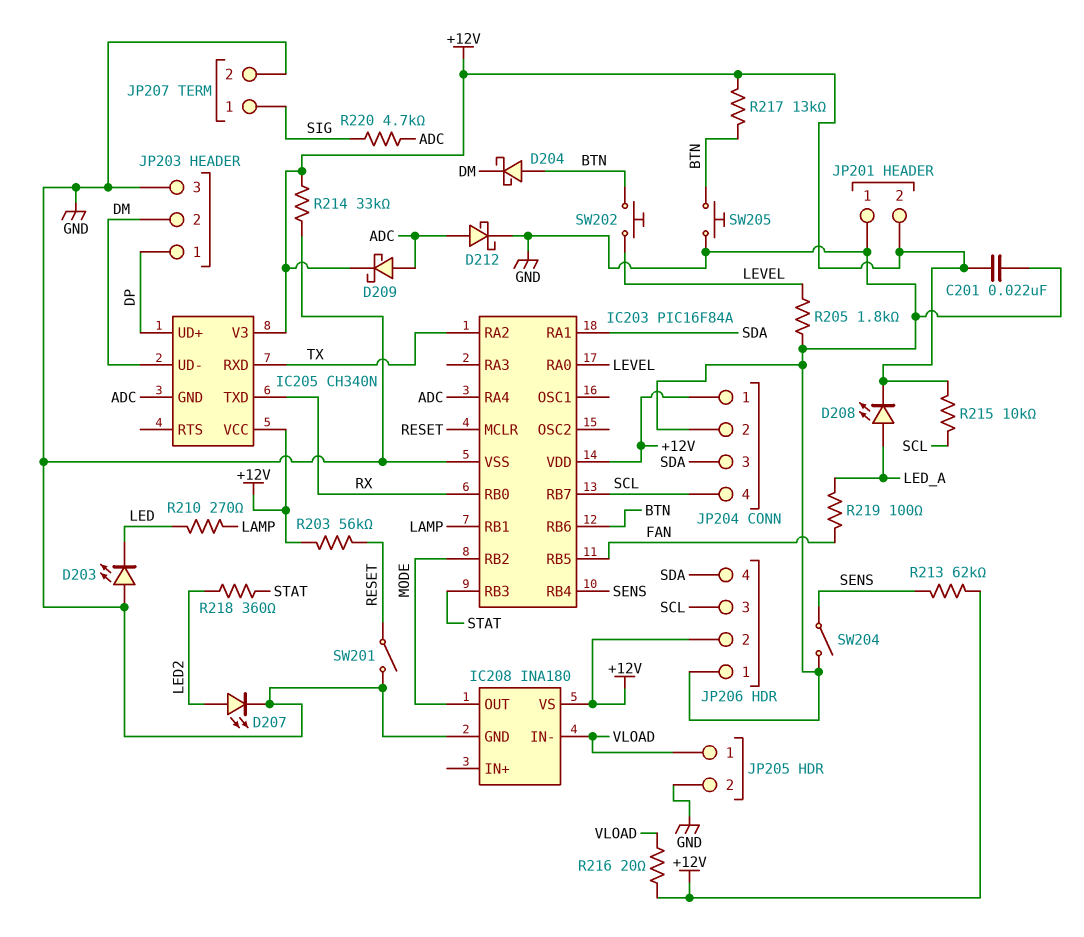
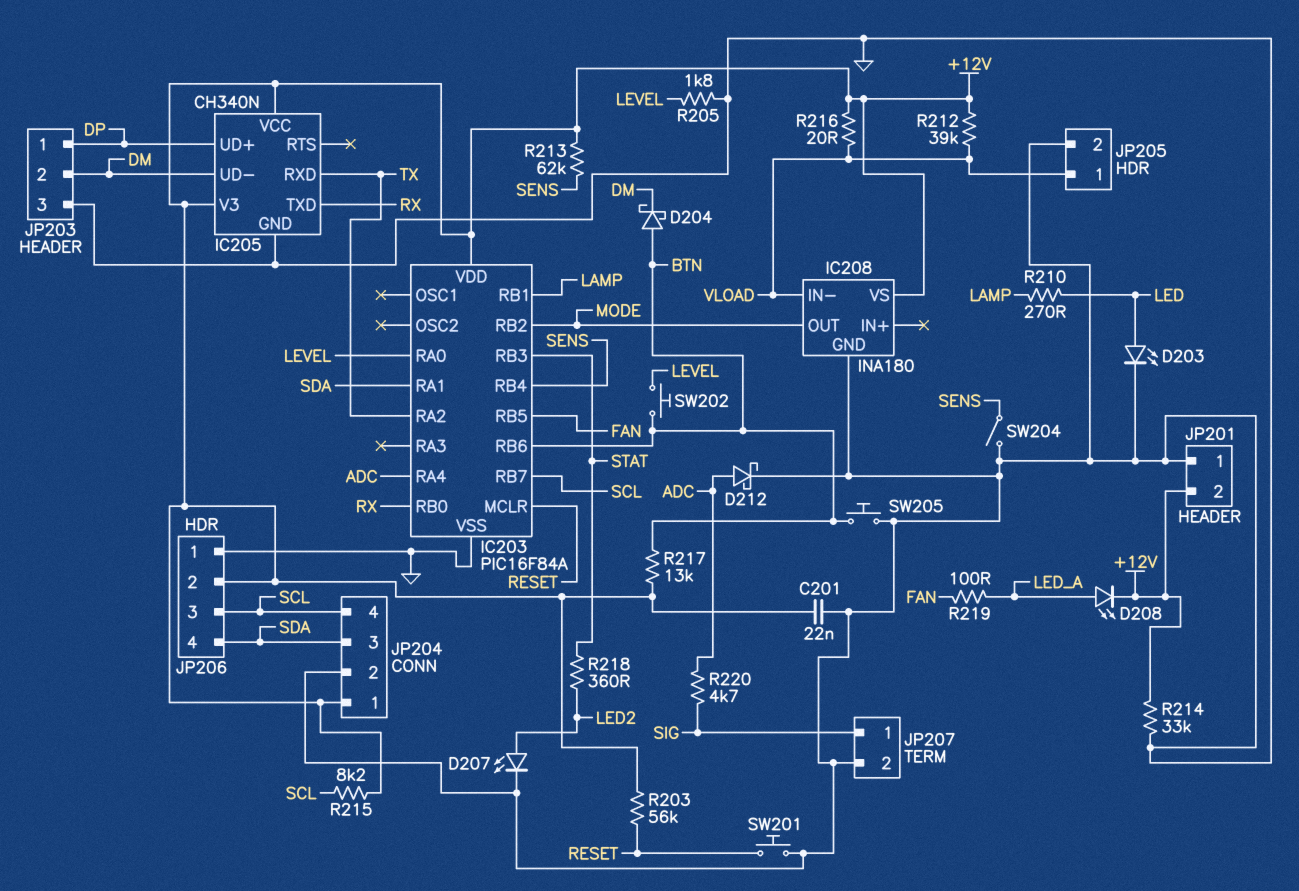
D203: LED (A GND, K LED) -> LED (A LED, K GND)
D209: schottky (A ADC, K +12V) -> none
IC205 pin GND: ADC -> GND
R212: none -> 39k (+12V, VLOAD)
R215: 10k (+12V, SCL) -> 8.2k (+12V, SCL)
SW201: switch (GND, RESET) -> button (GND, RESET)

